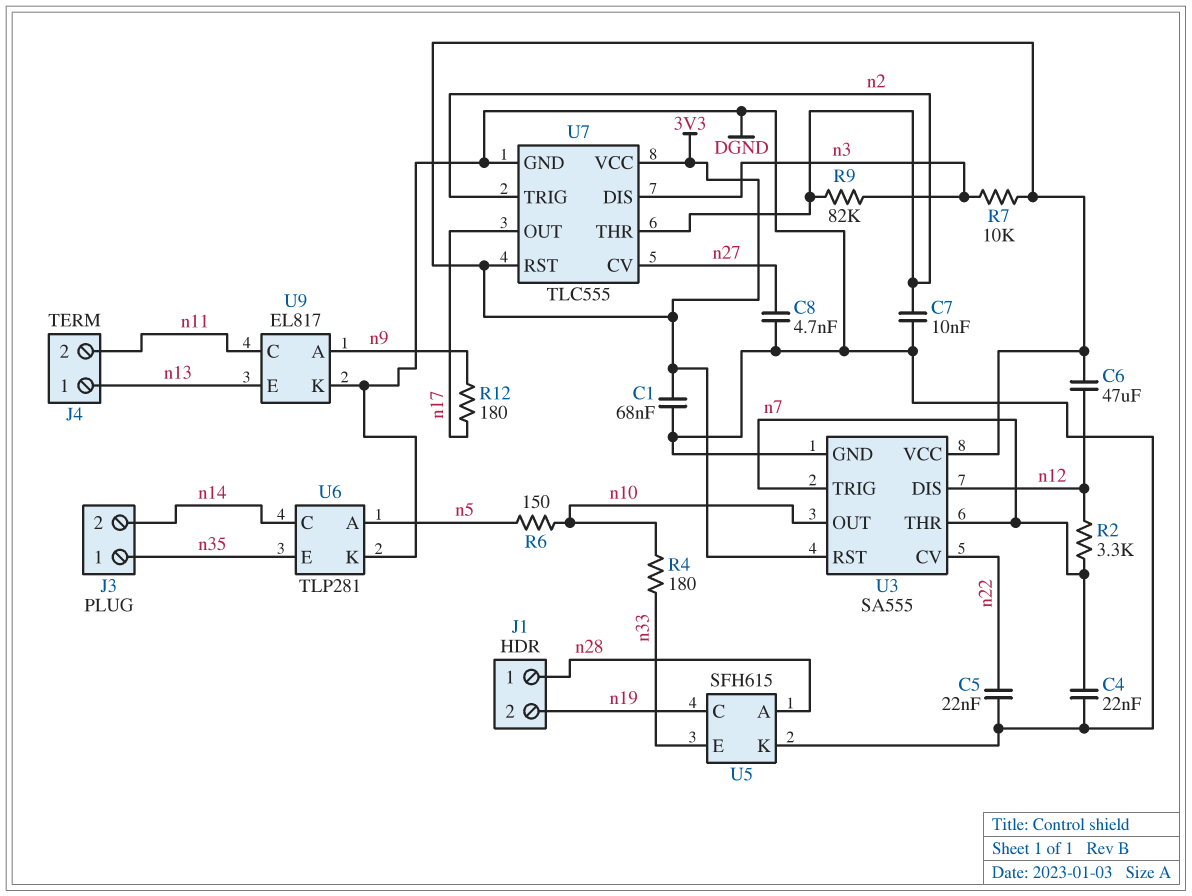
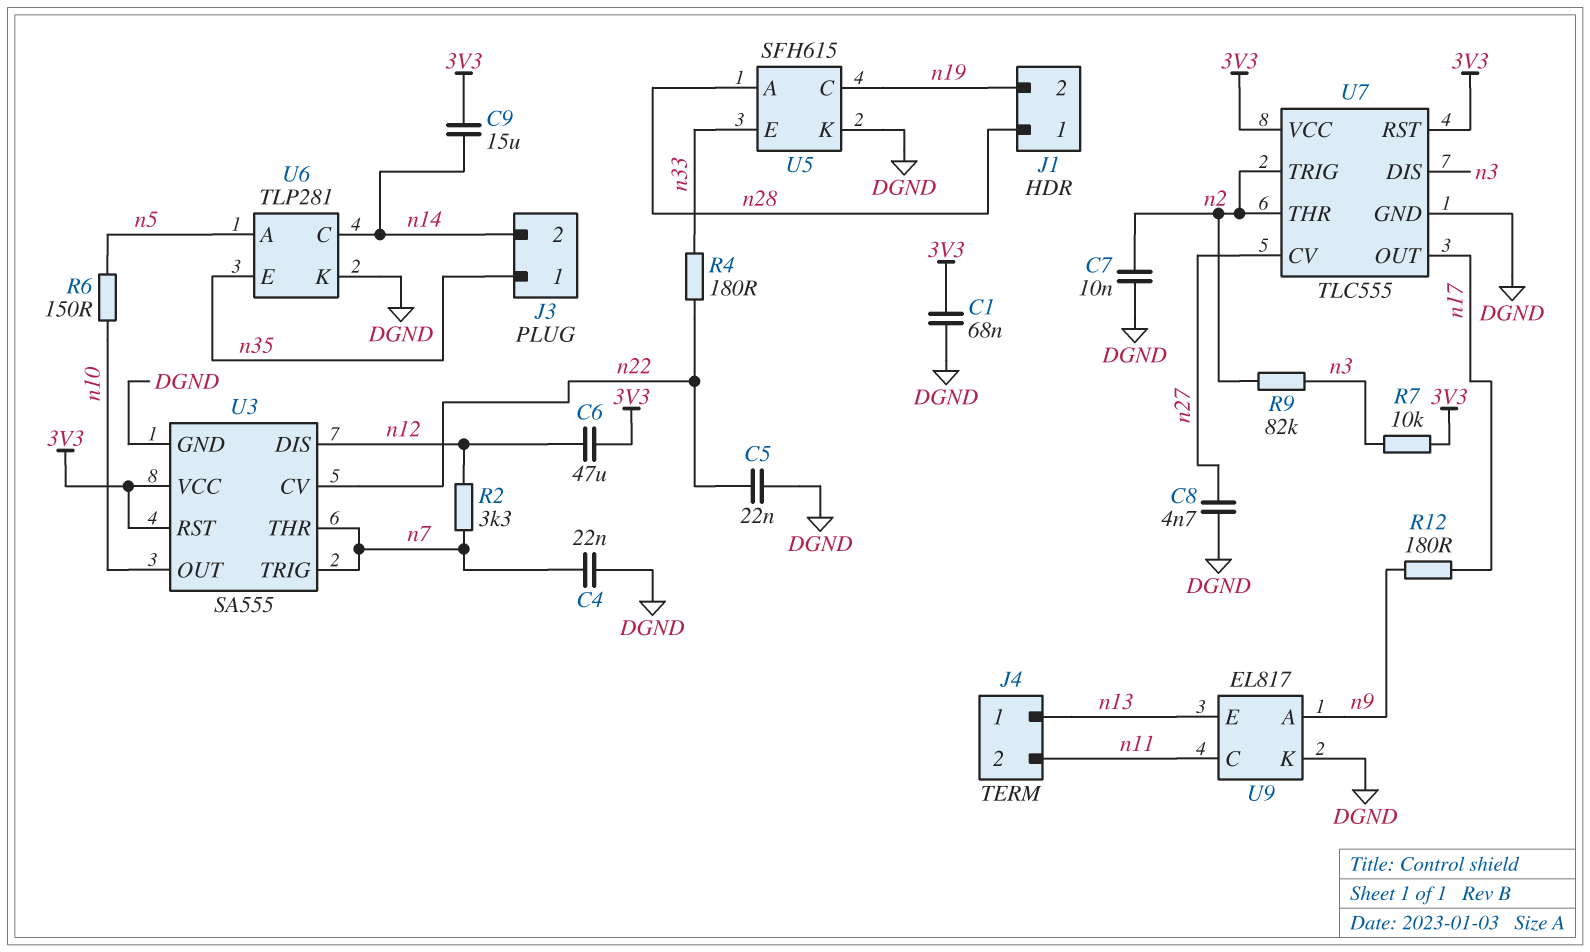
C9: none -> 15uF (3V3, n14)
R4: 180 (n10, n33) -> 180 (n22, n33)

